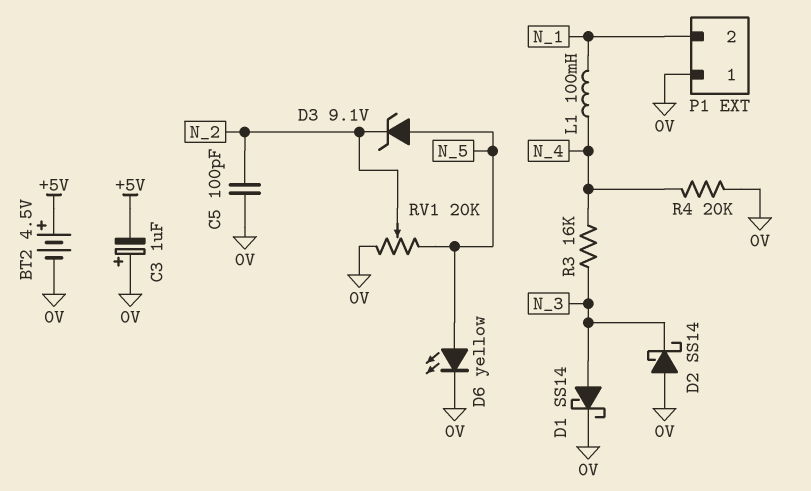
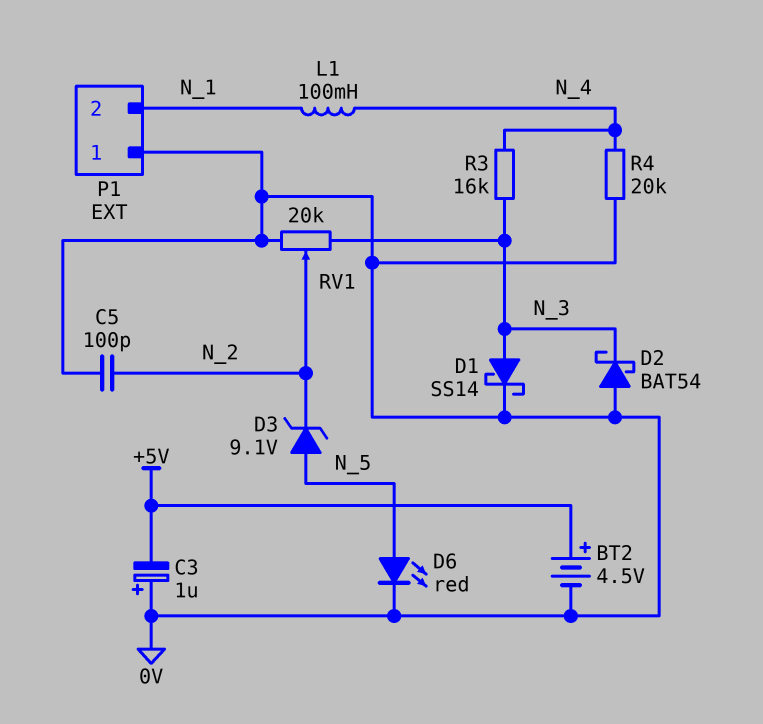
D2: schottky SS14 (A 0V, K N_3) -> schottky BAT54 (A 0V, K N_3)
D6: LED yellow (A N_5, K 0V) -> LED red (A N_5, K 0V)
RV1: 20k (0V, N_5, wiper N_2) -> 20k (0V, N_3, wiper N_2)

